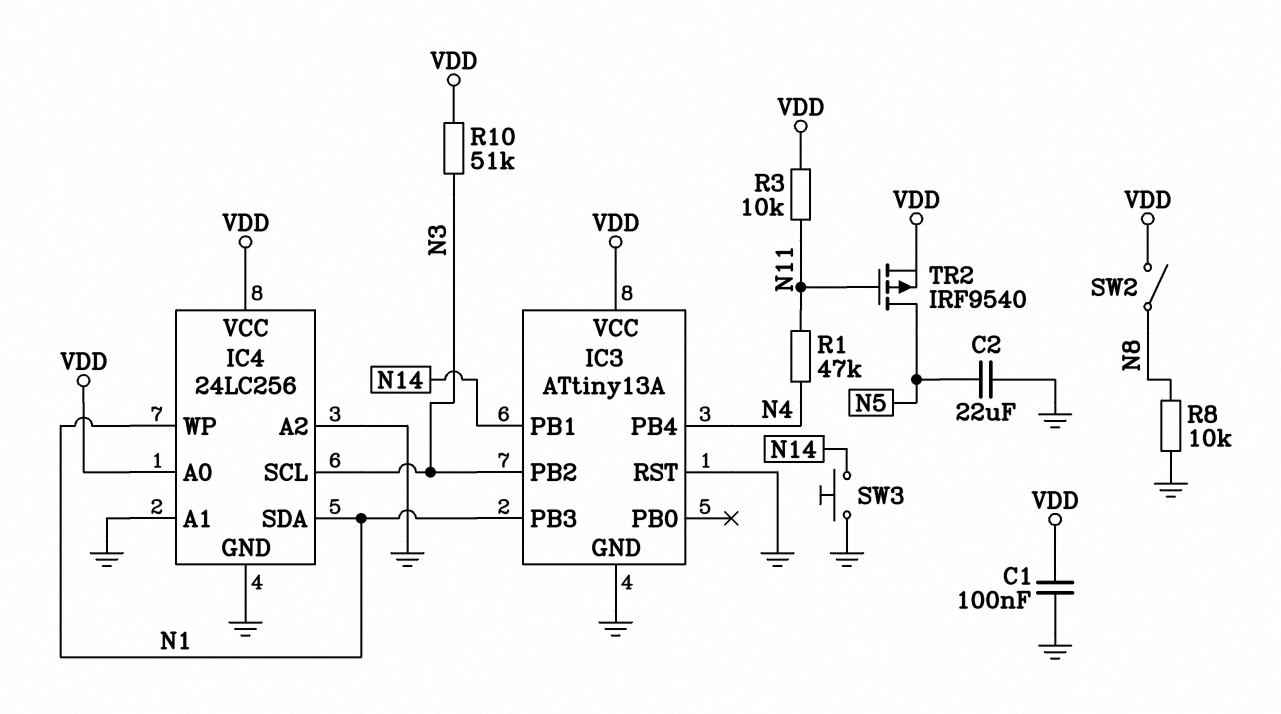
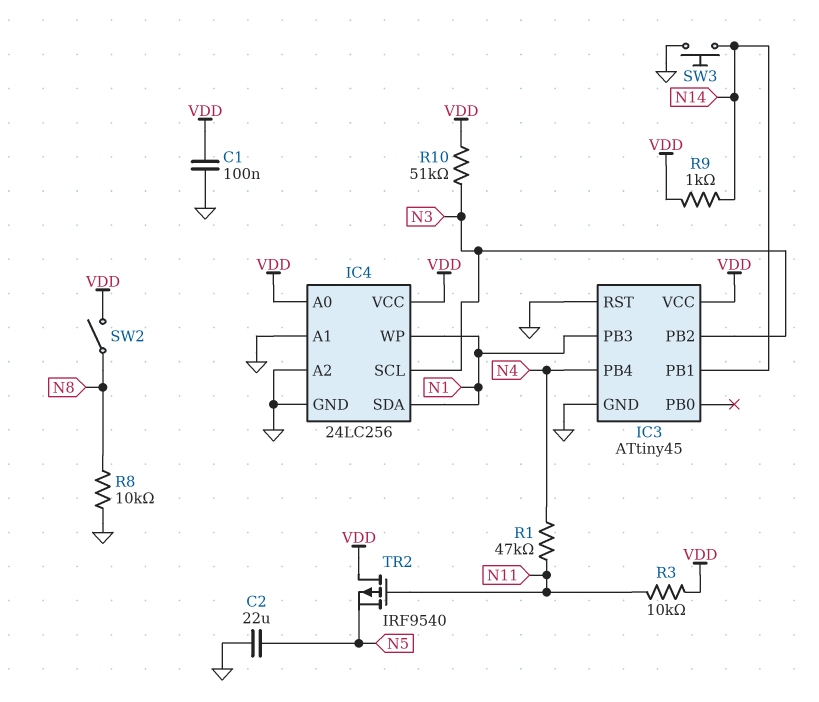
IC3: ATtiny13A -> ATtiny45
R9: none -> 1k (N14, VDD)
TR2: PMOS IRF9540 (G N11, D N5, S VDD) -> PMOS IRF9540 (G N11, D VDD, S N5)

